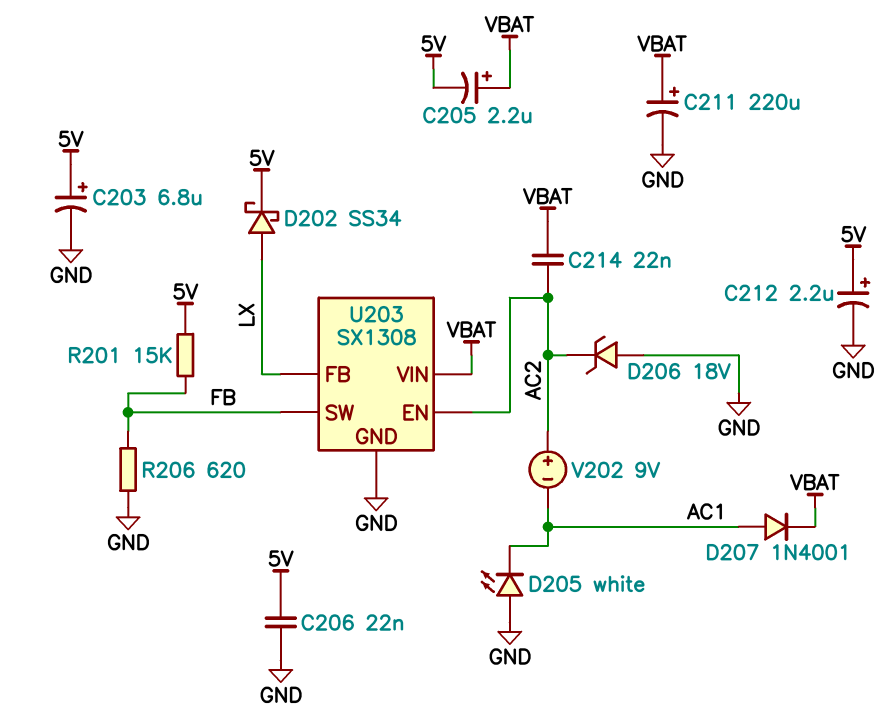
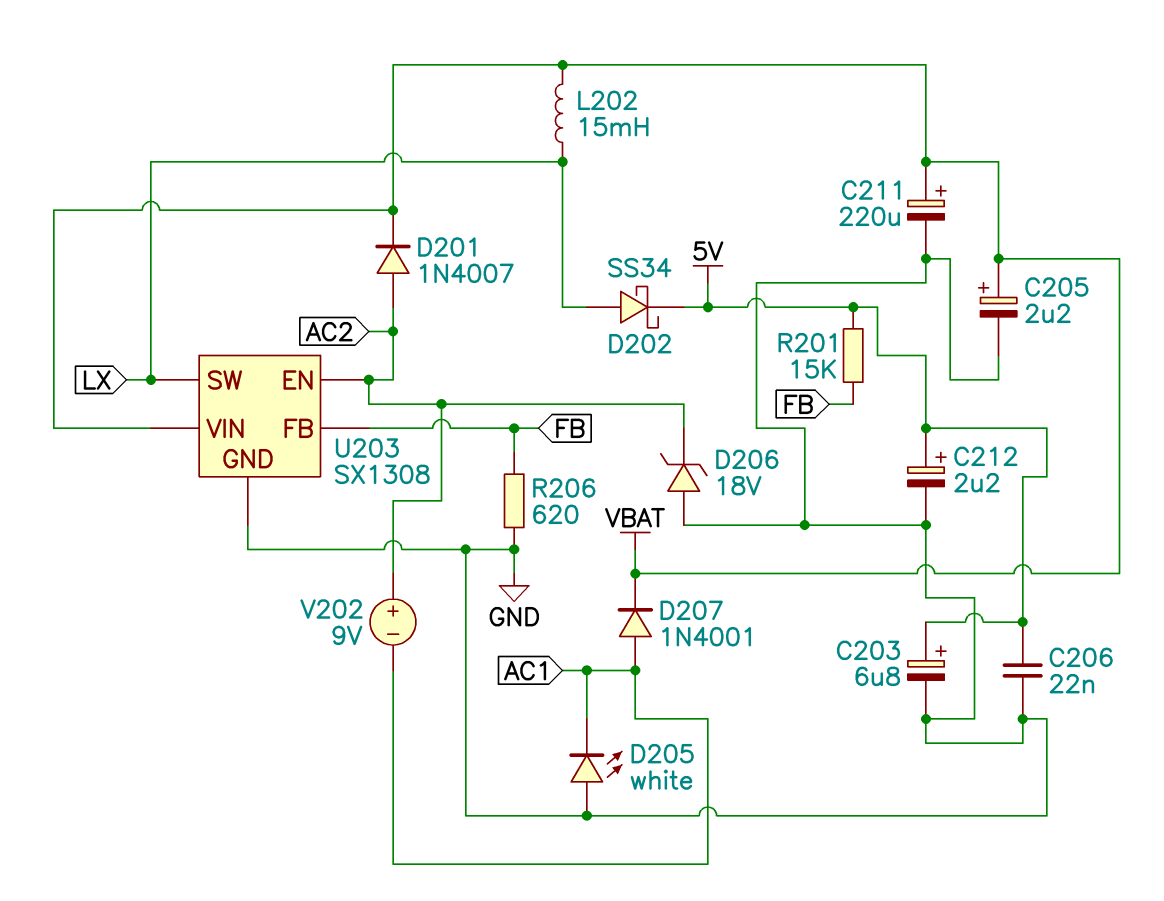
C205: 2.2uF (plus VBAT, minus 5V) -> 2.2uF (plus VBAT, minus GND)
C214: 22nF (AC2, VBAT) -> none
D201: none -> diode 1N4007 (A AC2, K VBAT)
L202: none -> 15mH (LX, VBAT)
U203 pin FB: LX -> FB
U203 pin SW: FB -> LX

